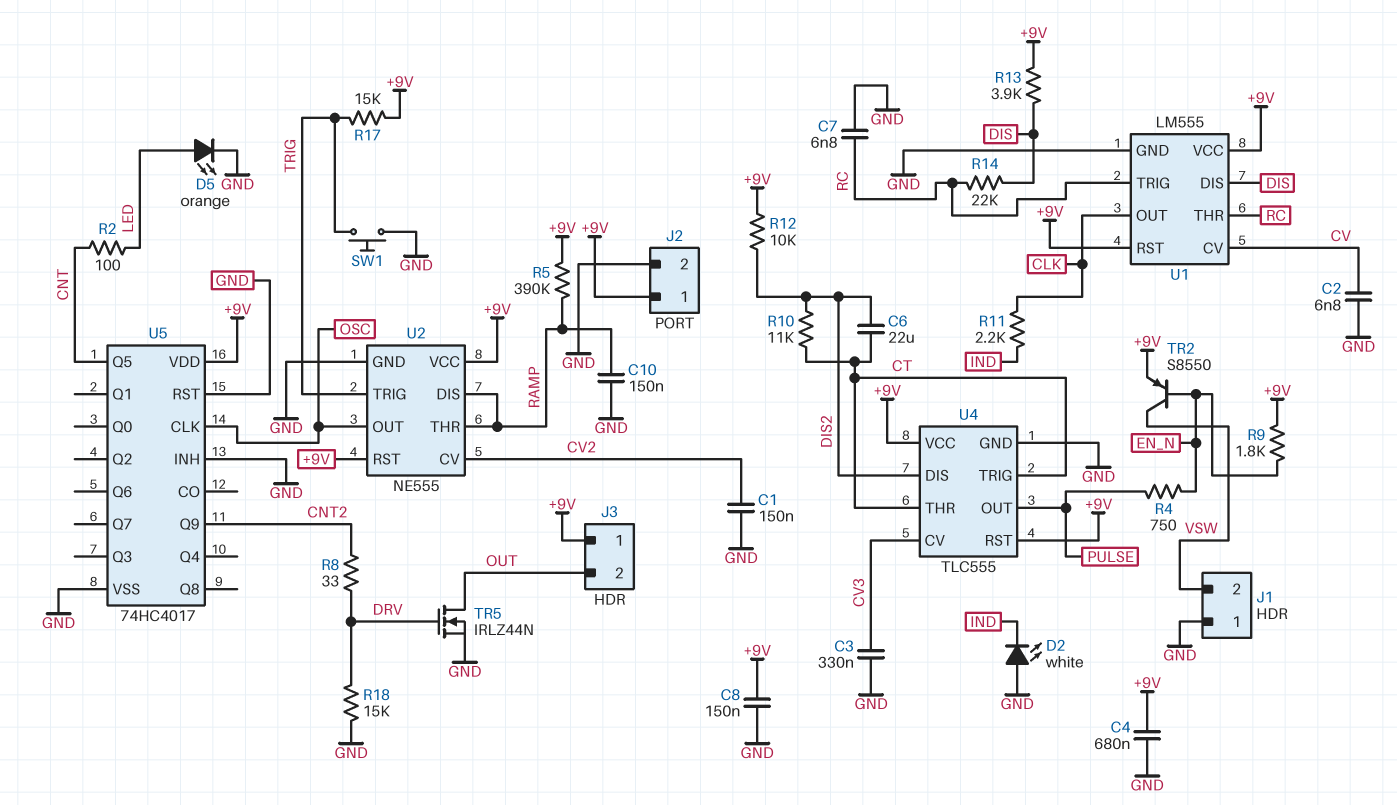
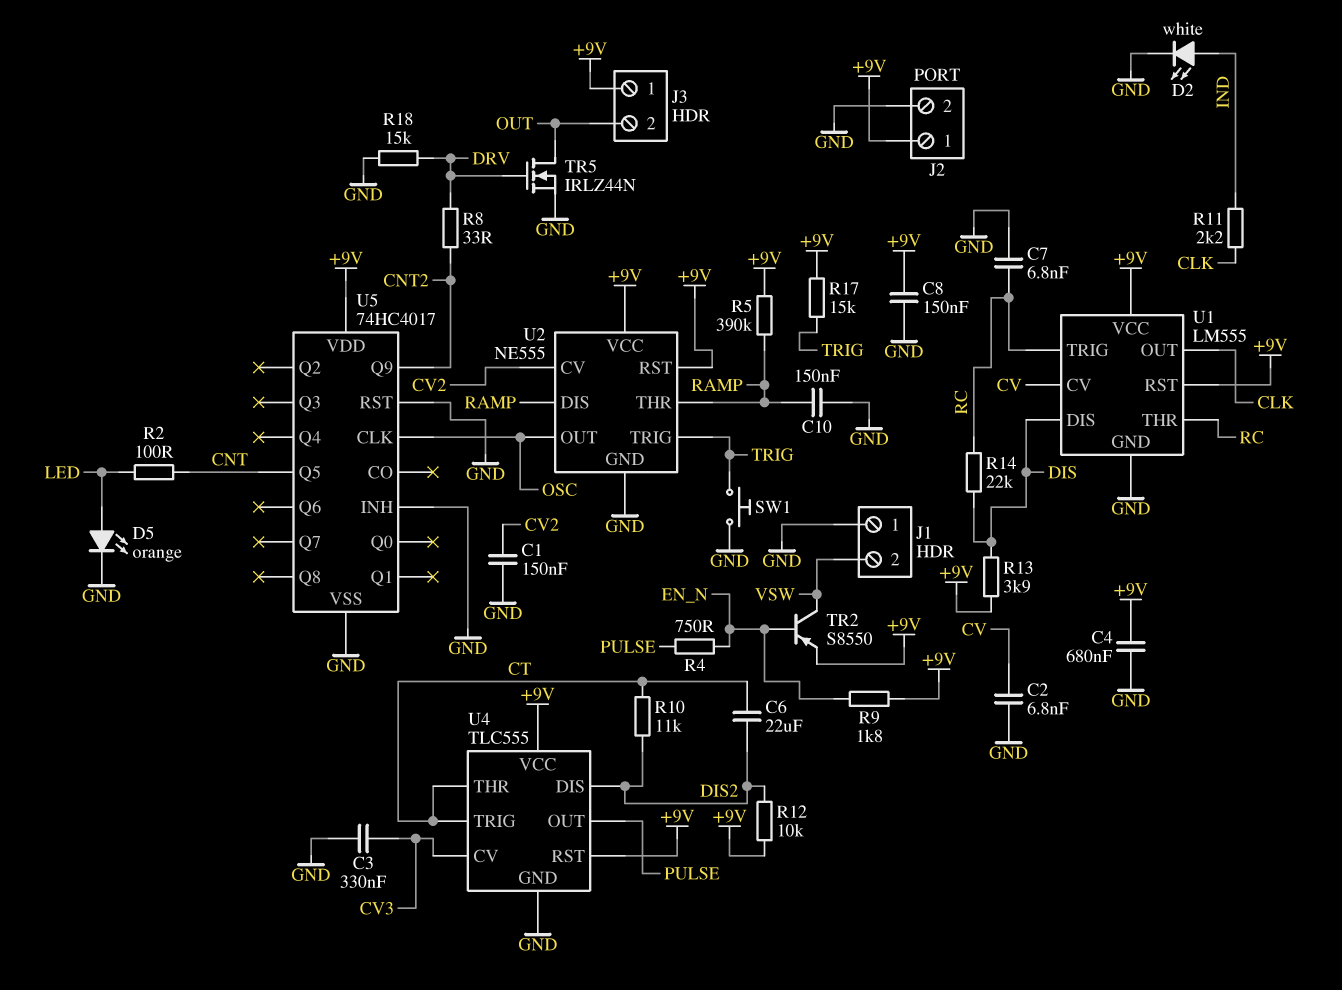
D2: LED white (A GND, K IND) -> LED white (A IND, K GND)

